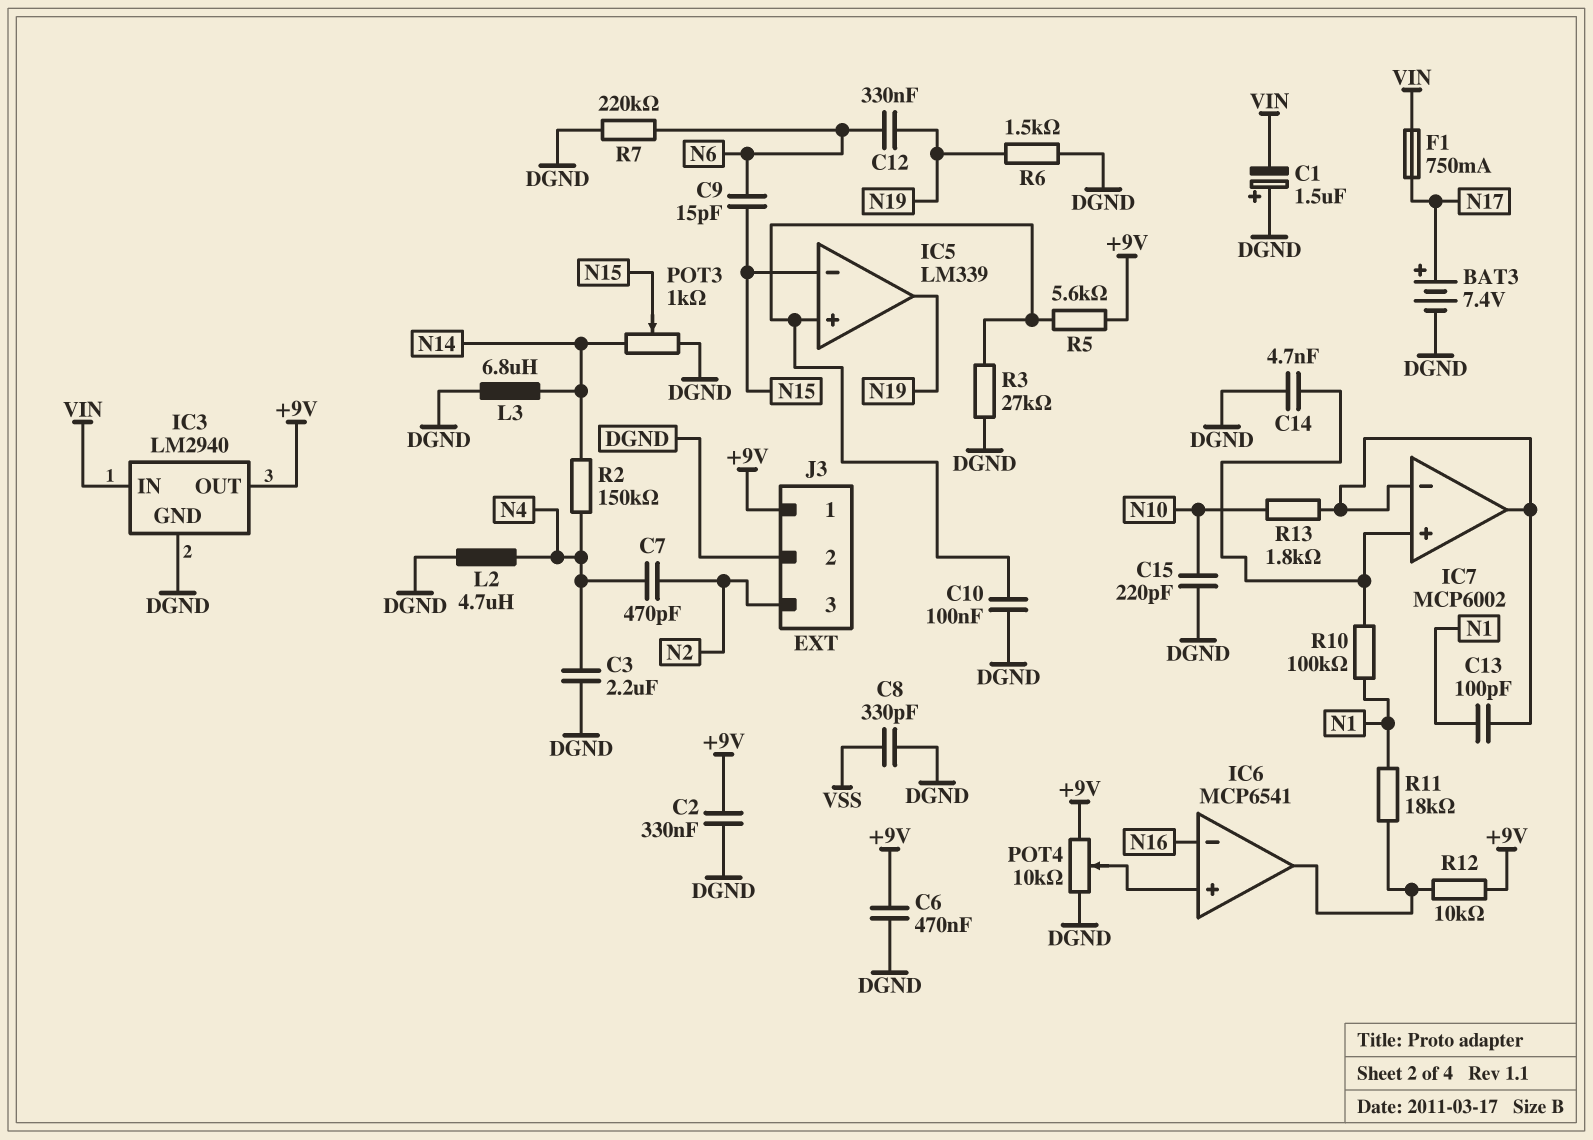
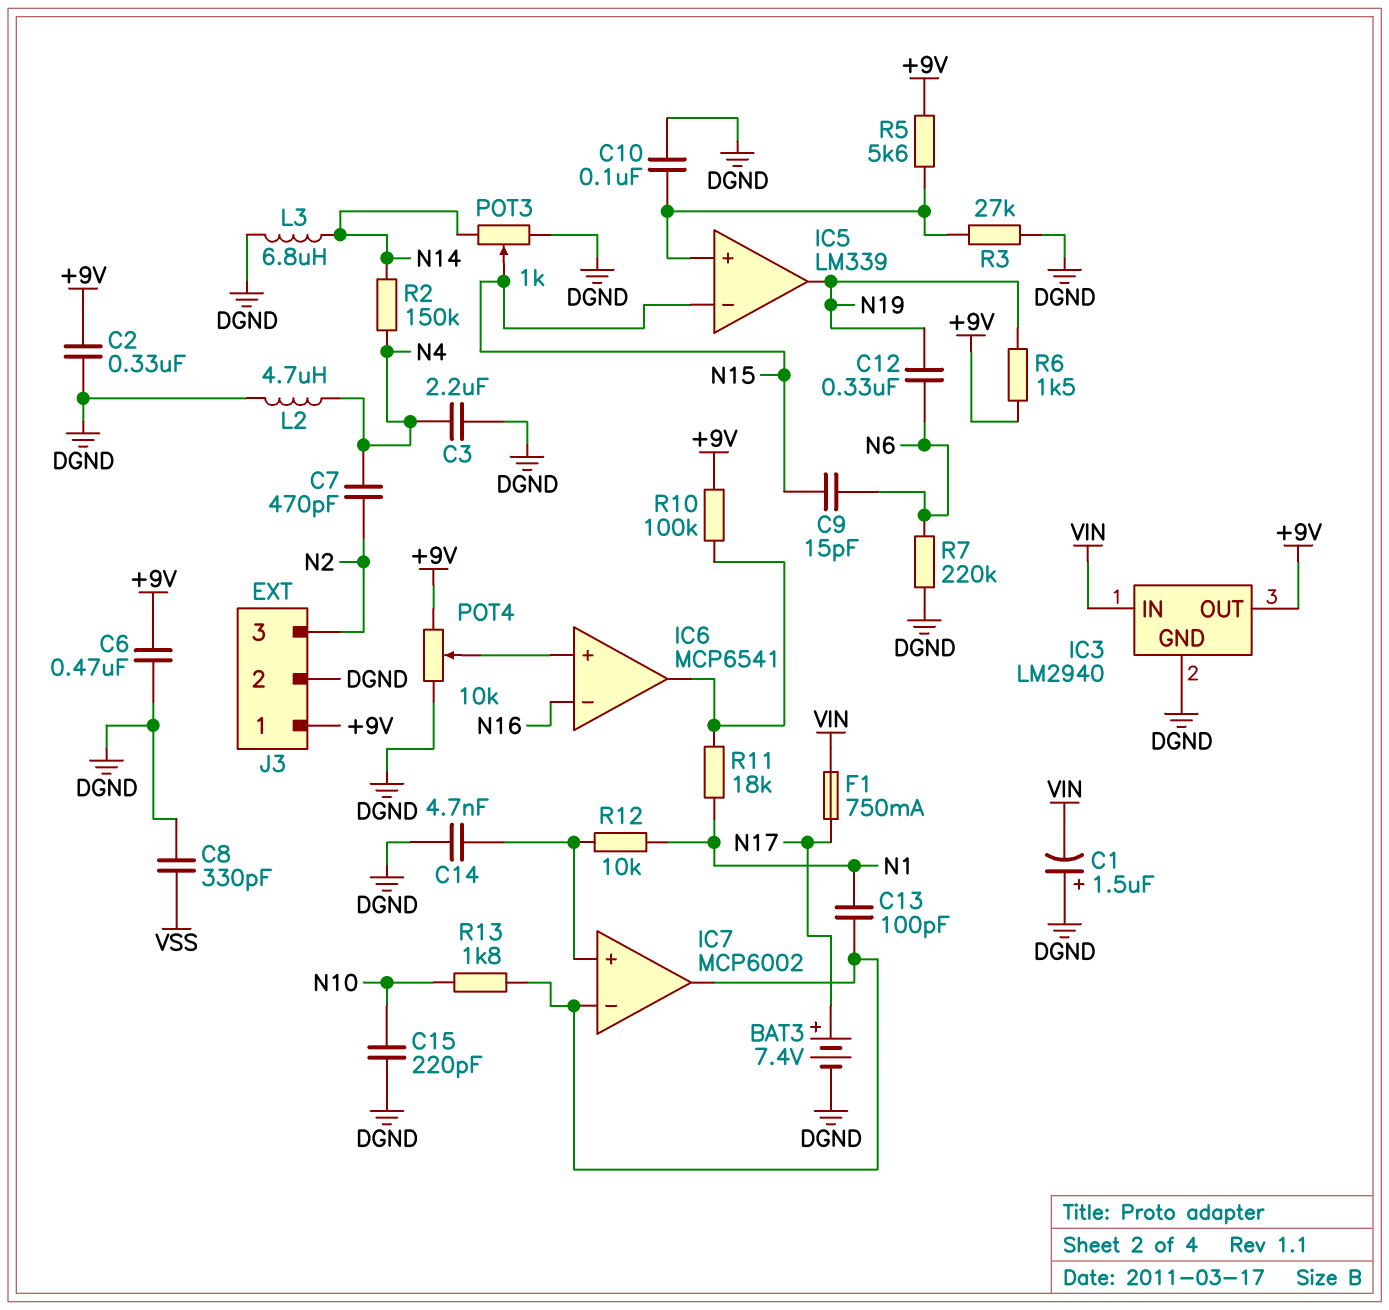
R6: 1.5k (DGND, N19) -> 1.5k (+9V, N19)
R10: 100k (IC7/in+, N1) -> 100k (+9V, IC6/out)
R12: 10k (+9V, IC6/out) -> 10k (IC7/in+, N1)

